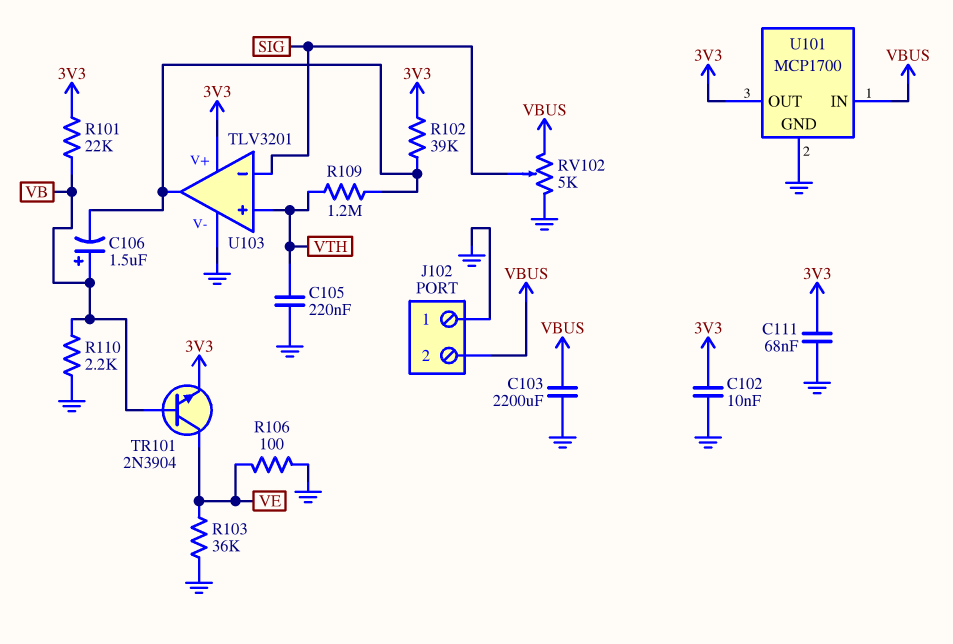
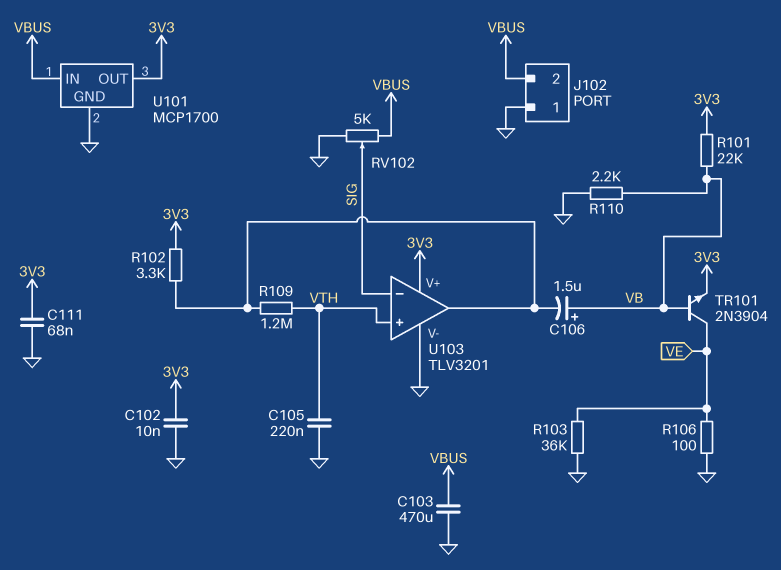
C103: 2200uF (GND, VBUS) -> 470uF (GND, VBUS)
R102: 39k (3V3, U103/out) -> 3.3k (3V3, U103/out)

